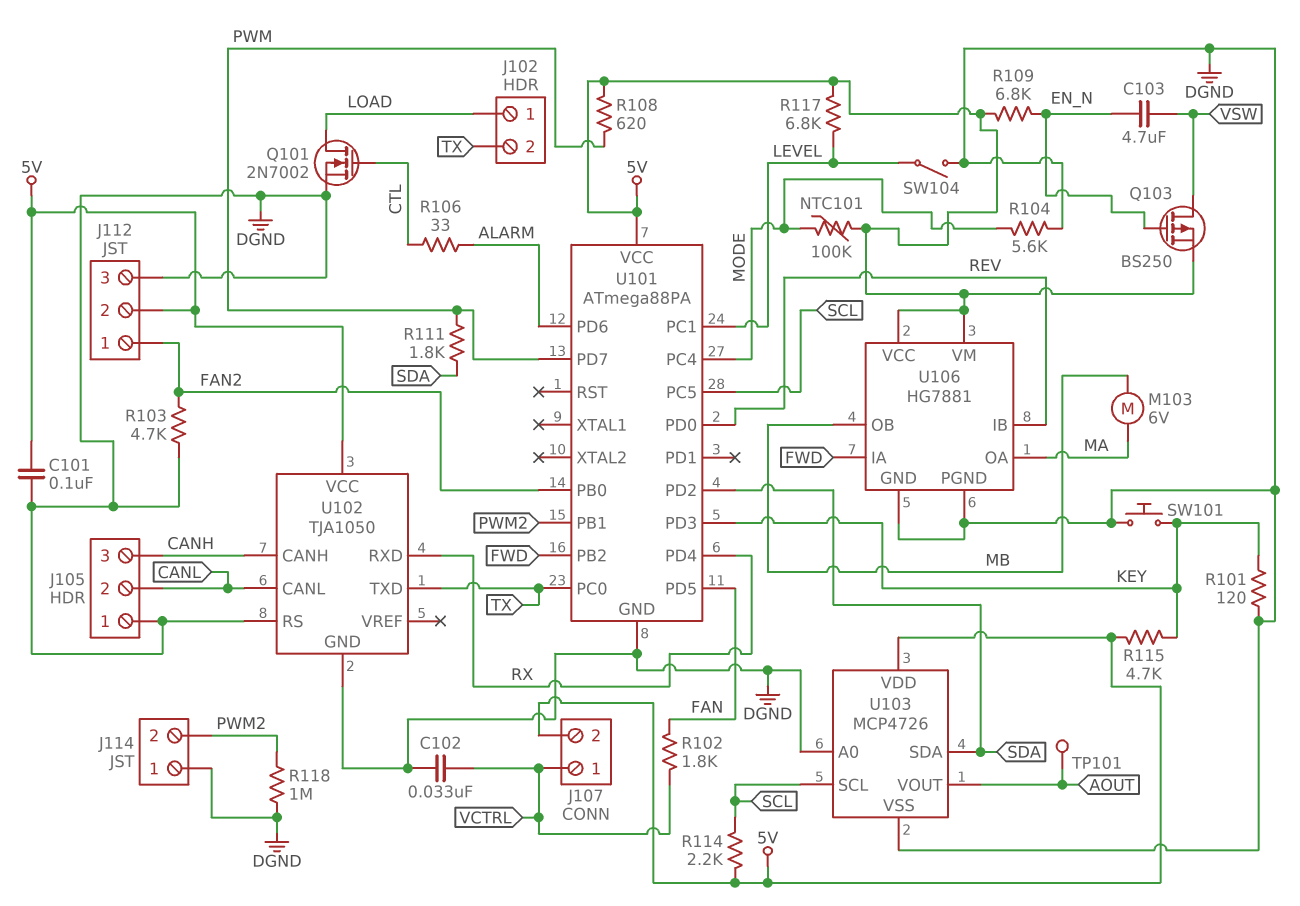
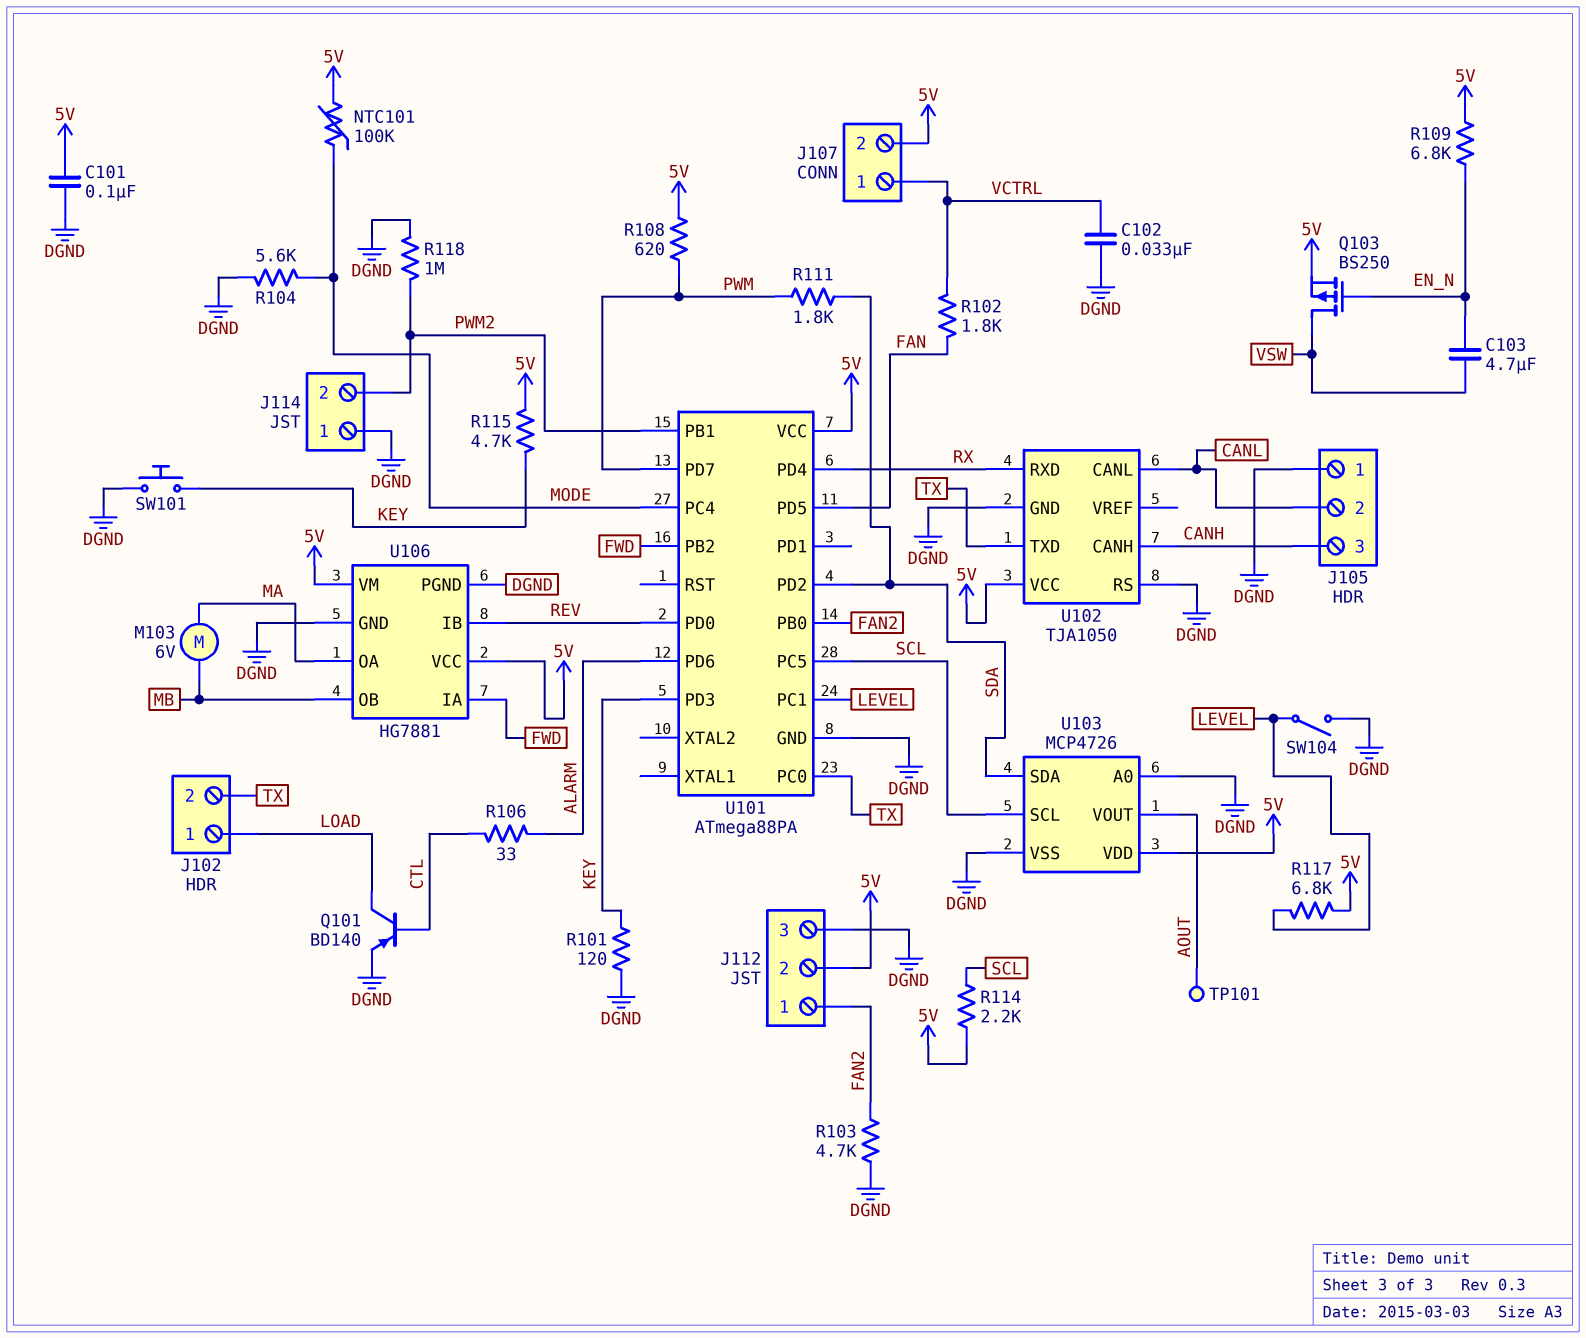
Q101: NMOS 2N7002 (G CTL, D LOAD, S DGND) -> PNP BD140 (B CTL, C LOAD, E DGND)

